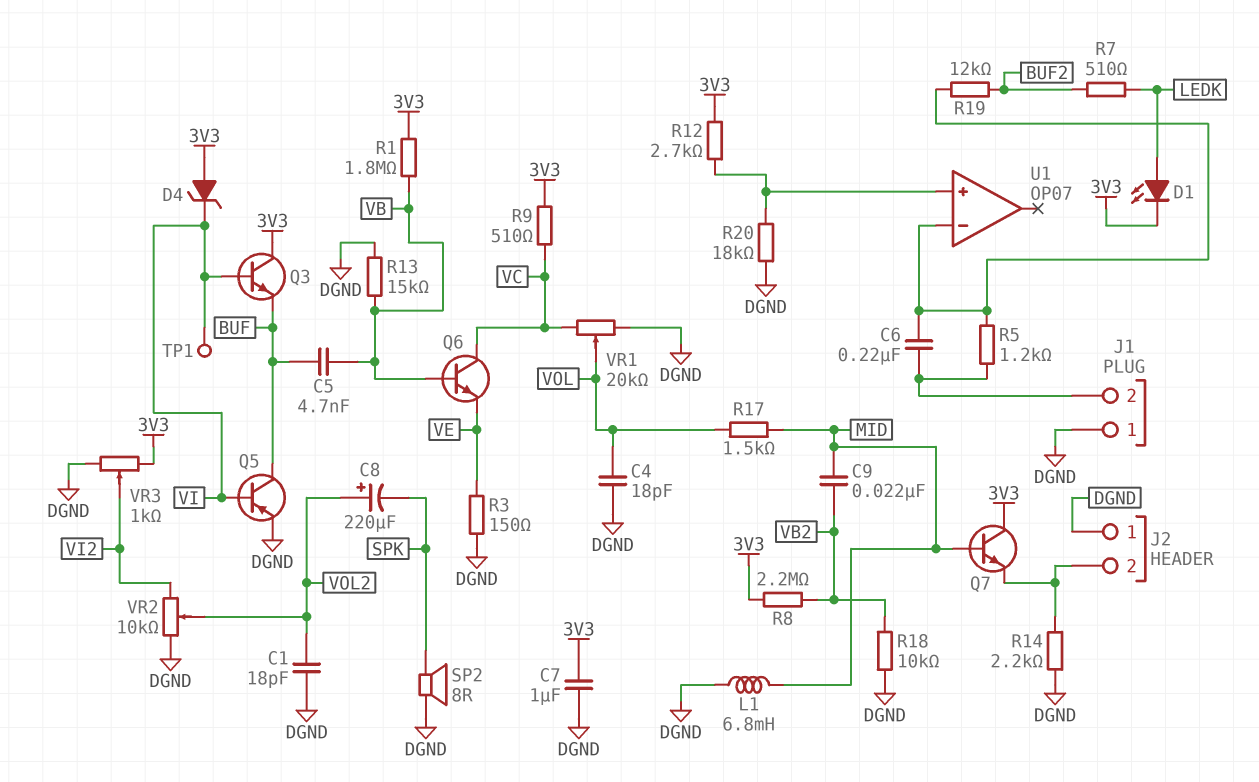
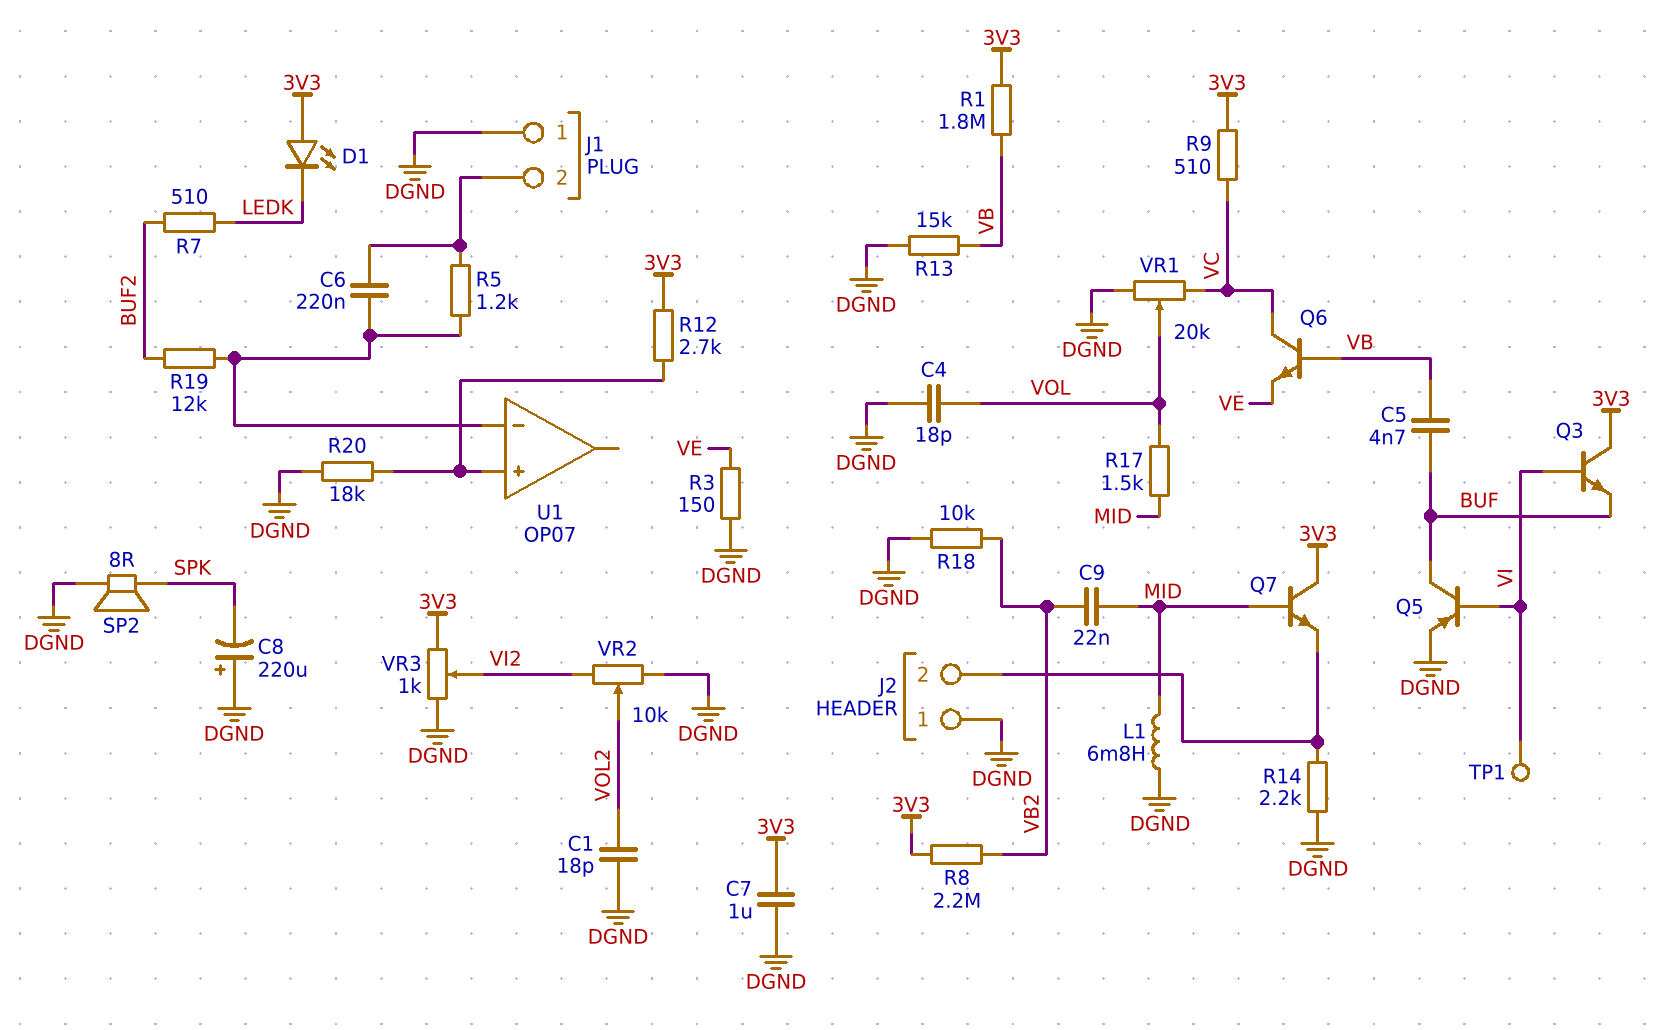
C8: 220uF (plus VOL2, minus SPK) -> 220uF (plus DGND, minus SPK)
D1: LED (A LEDK, K 3V3) -> LED (A 3V3, K LEDK)
D4: zener (A 3V3, K VI) -> none

